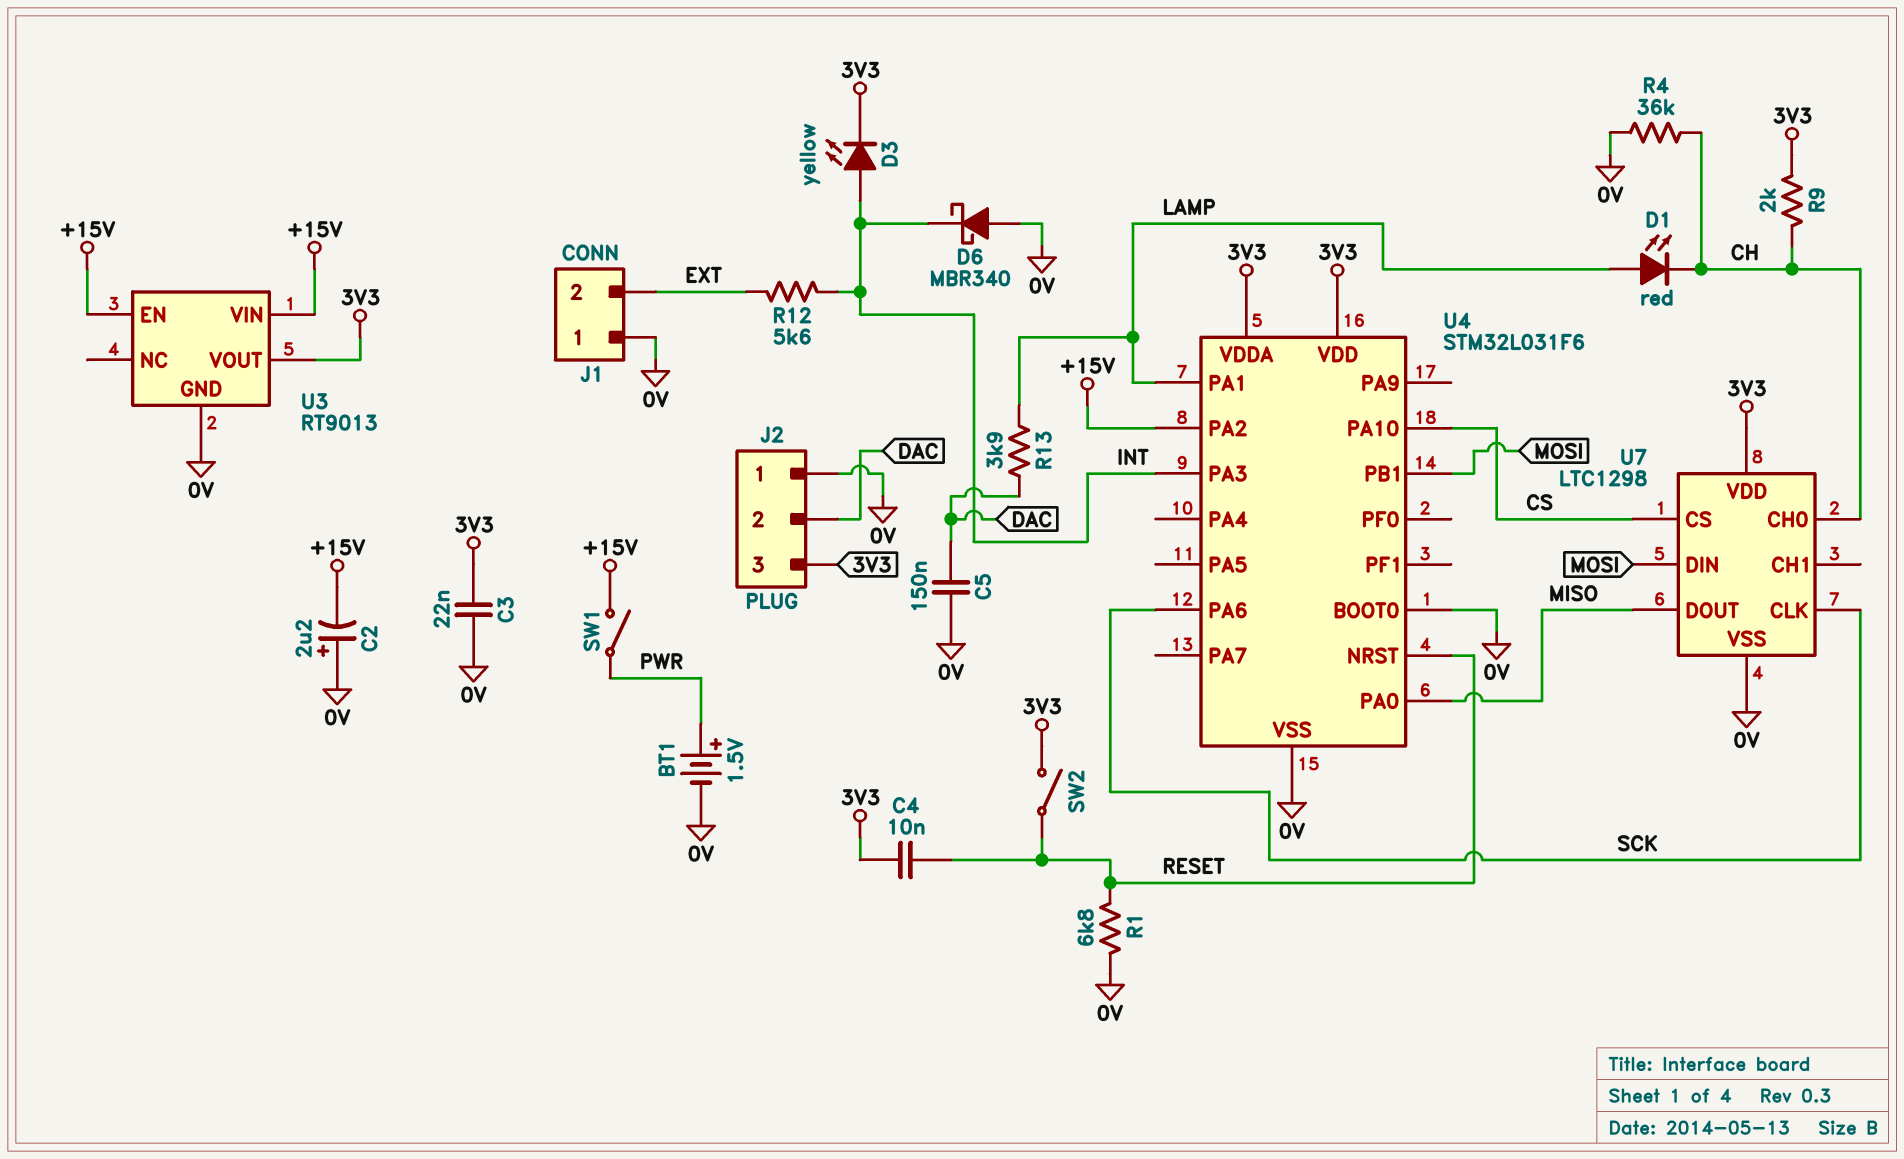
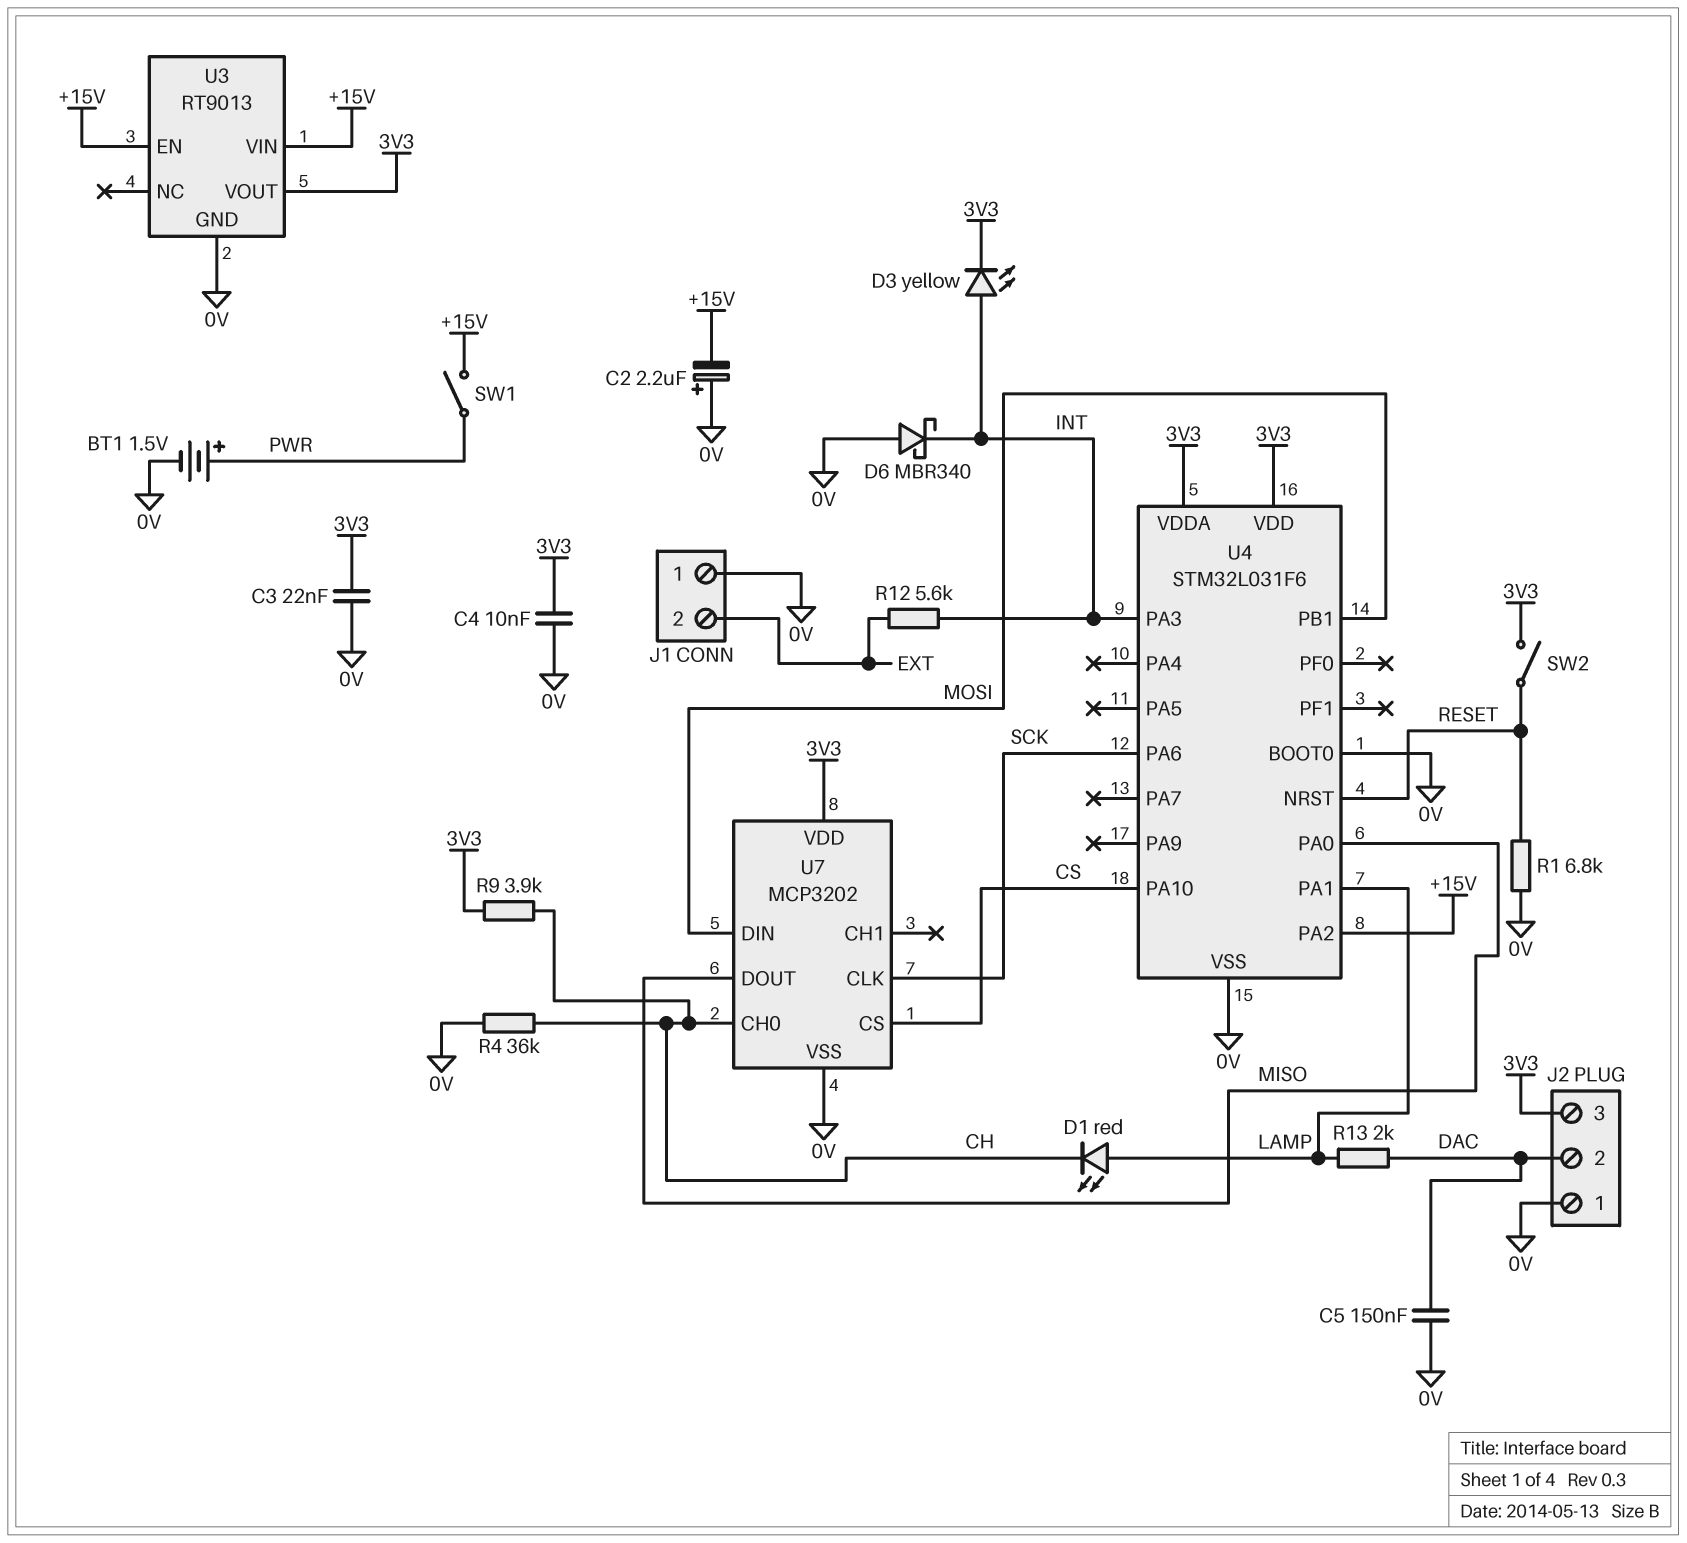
C4: 10nF (3V3, RESET) -> 10nF (0V, 3V3)
R9: 2k (3V3, CH) -> 3.9k (3V3, CH)
R13: 3.9k (DAC, LAMP) -> 2k (DAC, LAMP)
U7: LTC1298 -> MCP3202

